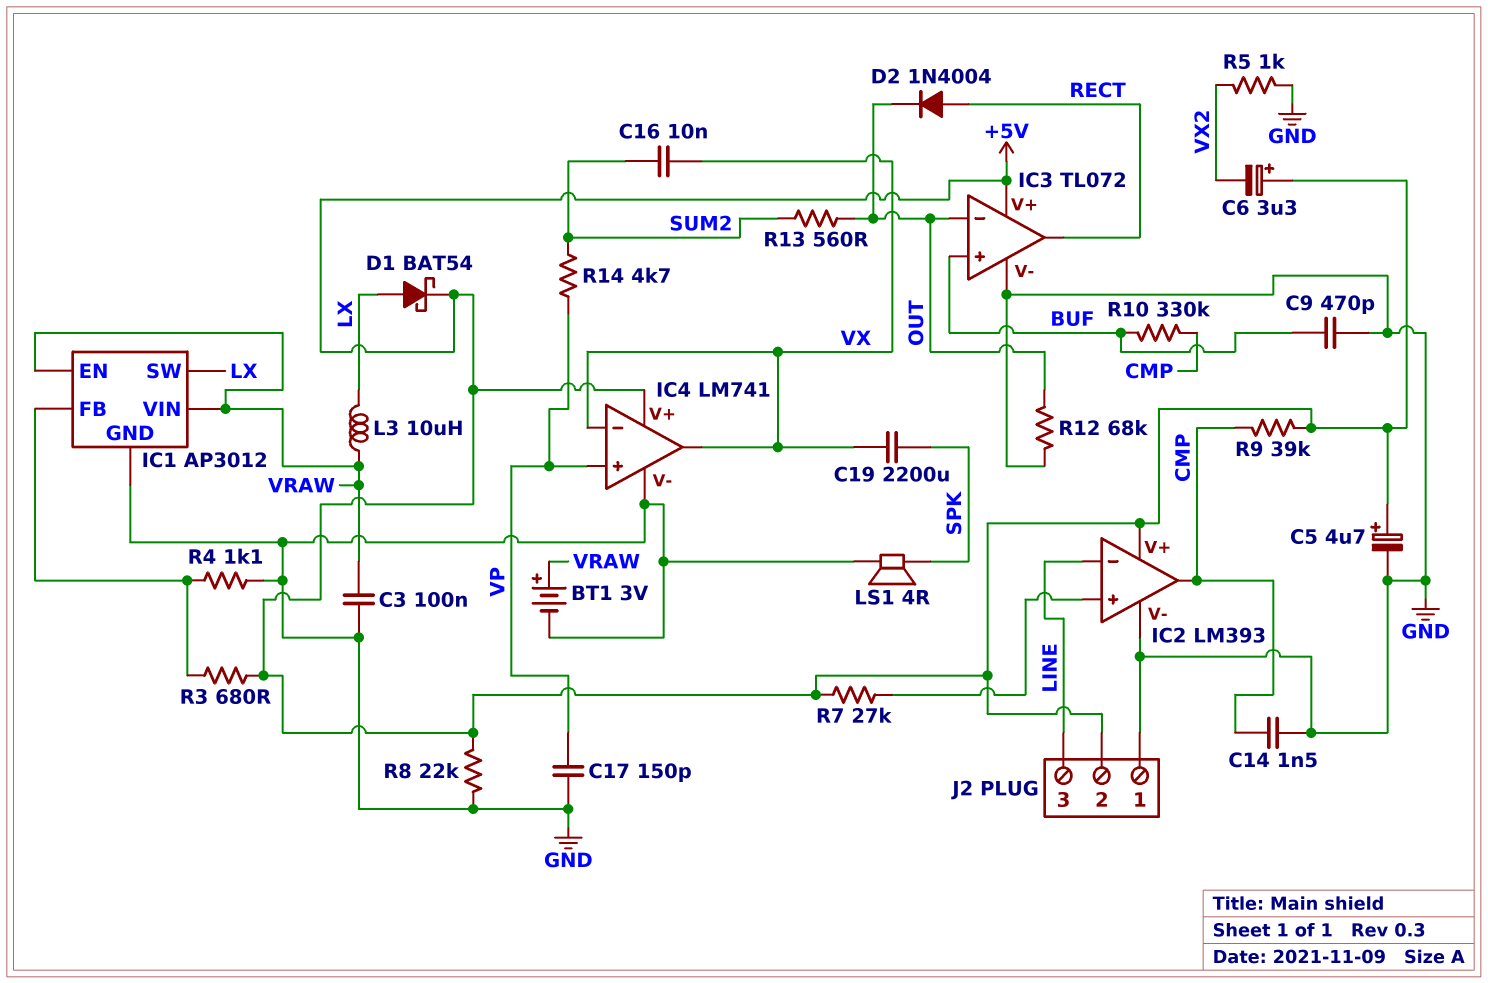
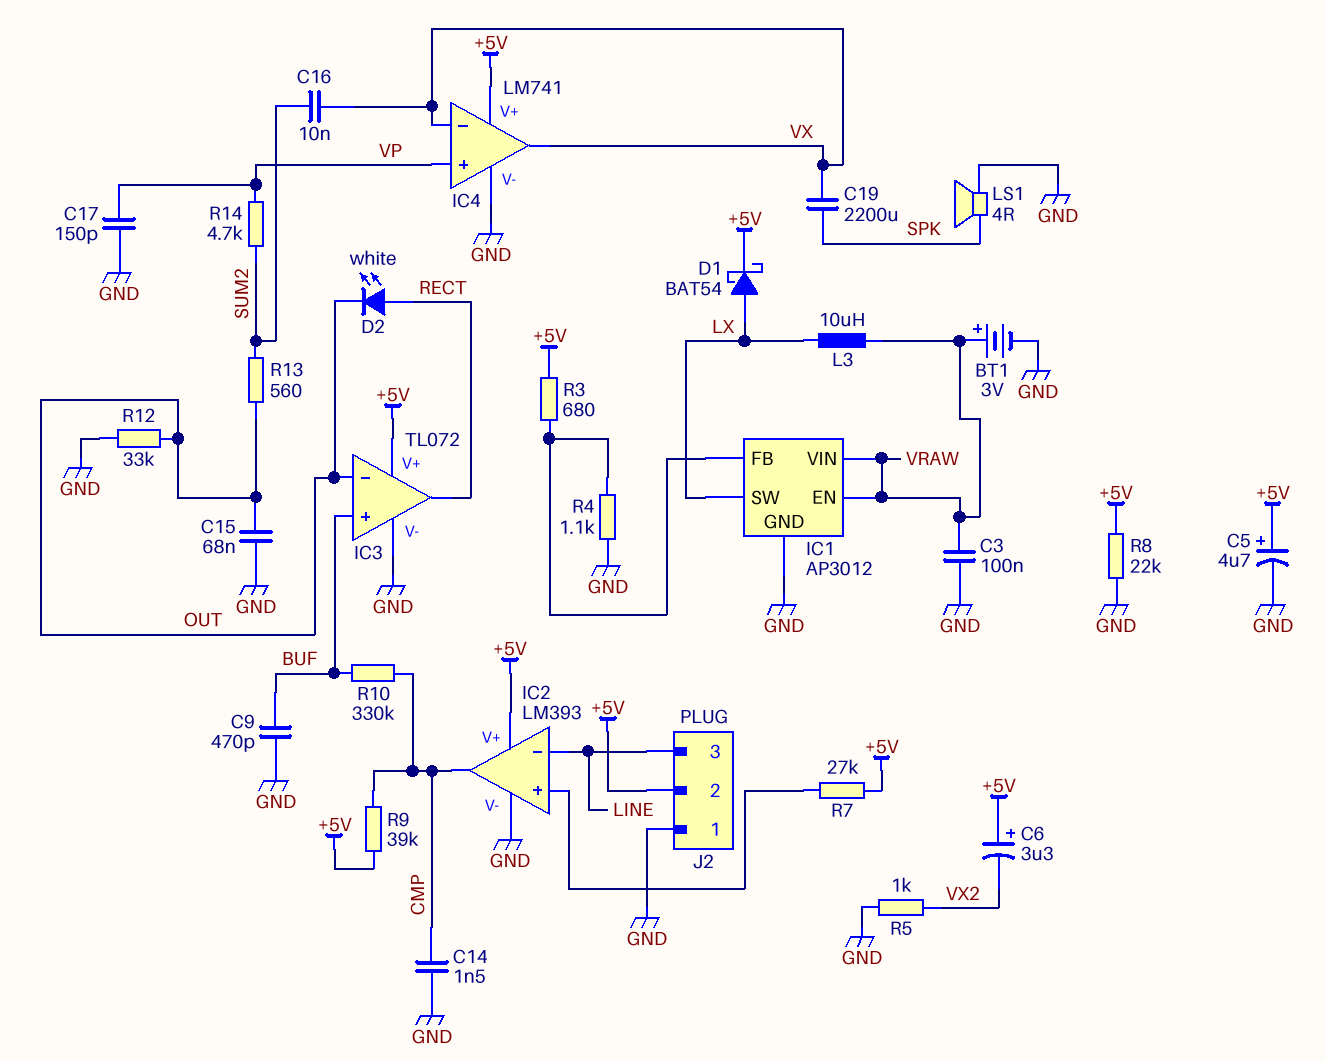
C15: none -> 68nF (GND, OUT)
D2: diode 1N4004 (A RECT, K OUT) -> LED white (A RECT, K OUT)
R12: 68k (GND, OUT) -> 33k (GND, OUT)

